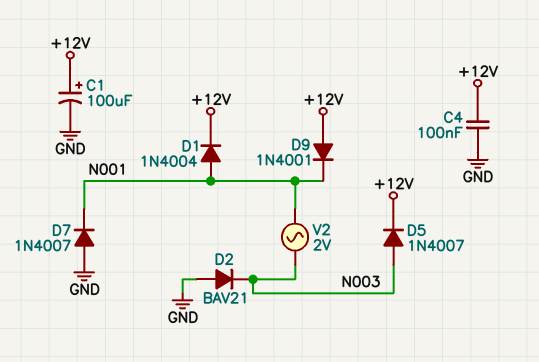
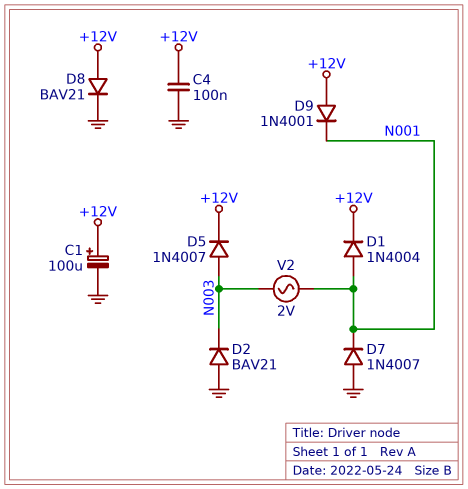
D8: none -> diode BAV21 (A +12V, K GND)

